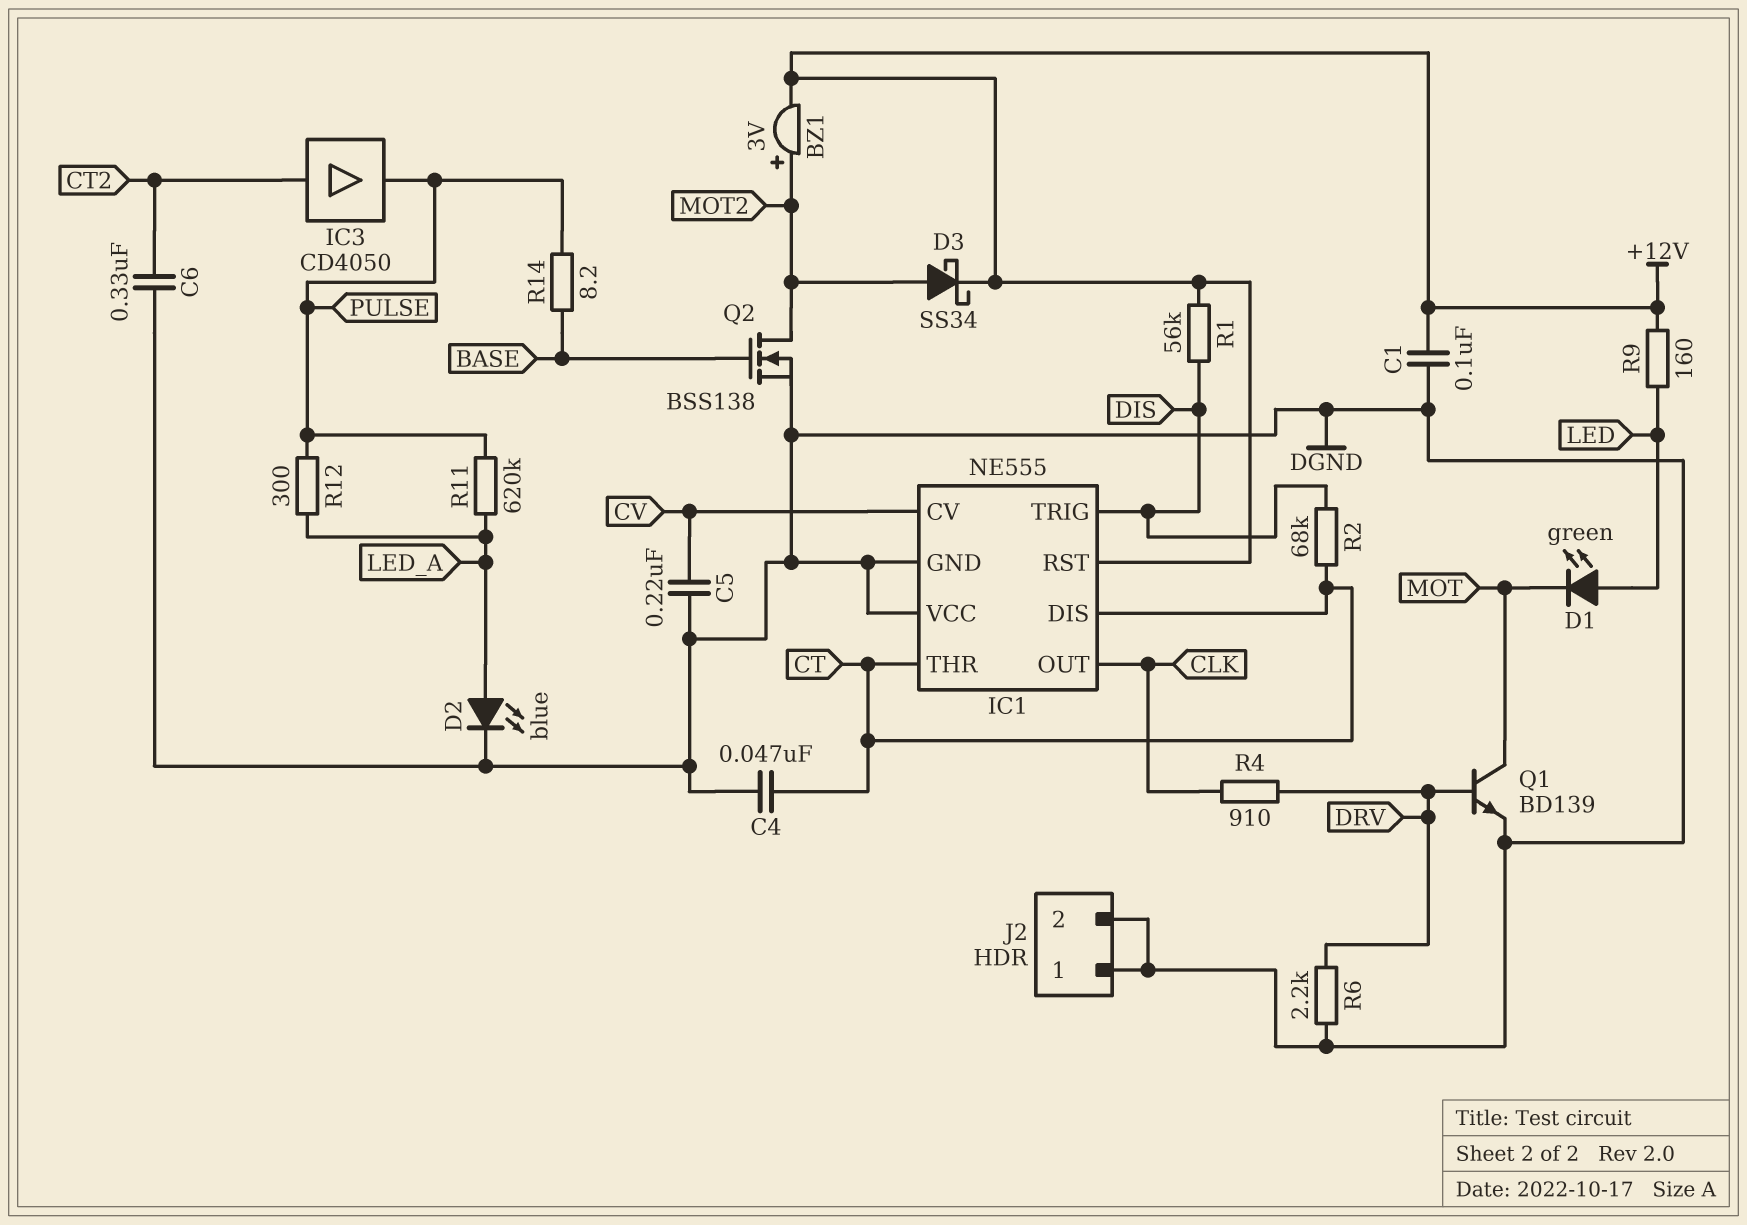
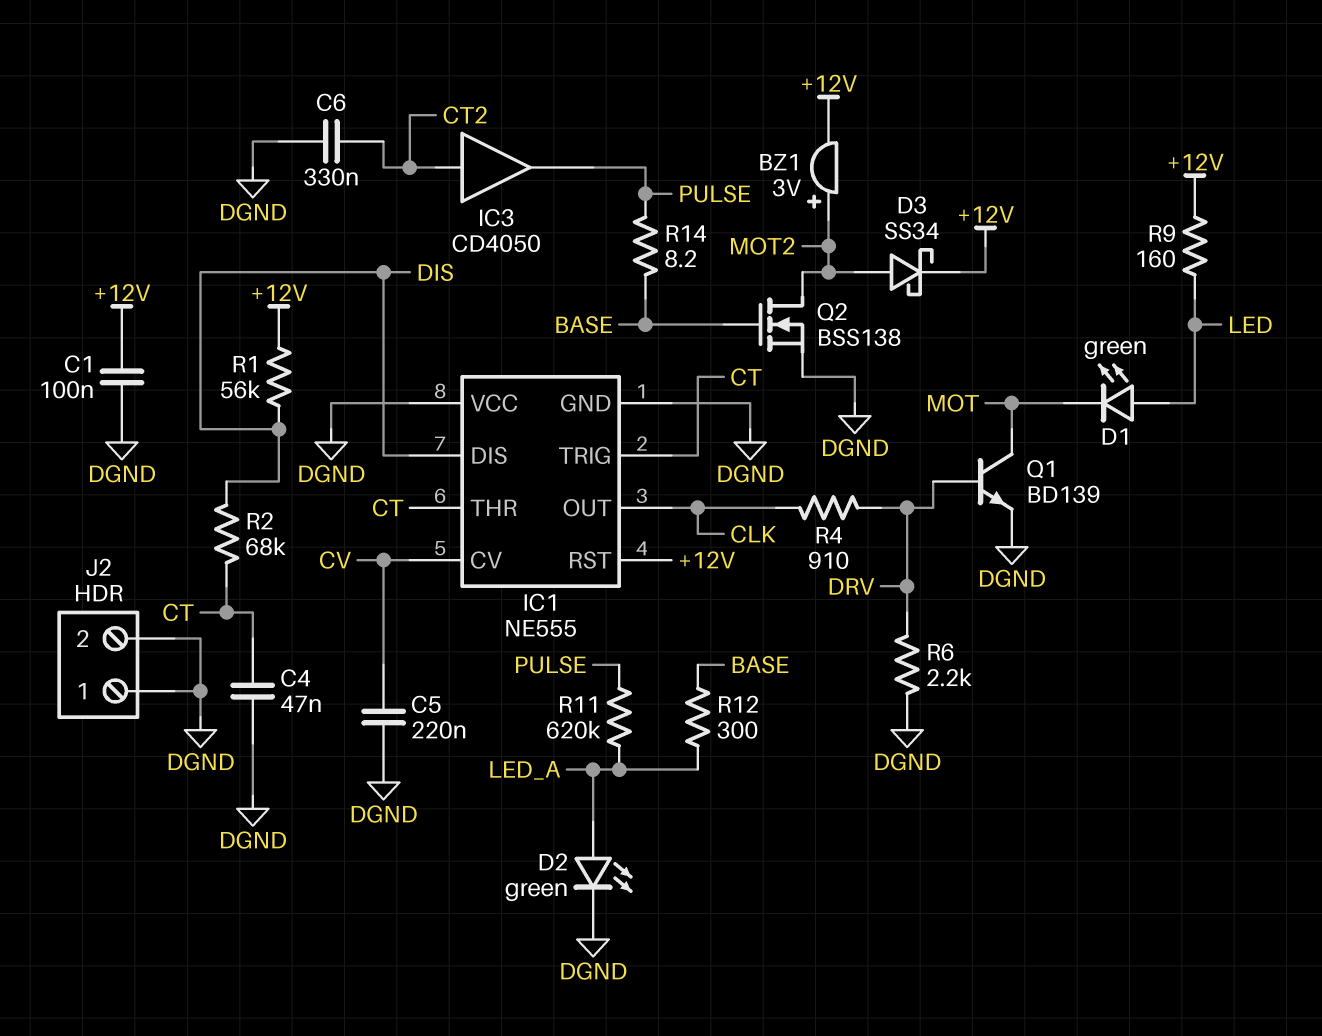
D2: LED blue (A LED_A, K DGND) -> LED green (A LED_A, K DGND)
IC1 pin DIS: CT -> DIS
IC1 pin TRIG: DIS -> CT
R12: 300 (LED_A, PULSE) -> 300 (BASE, LED_A)

